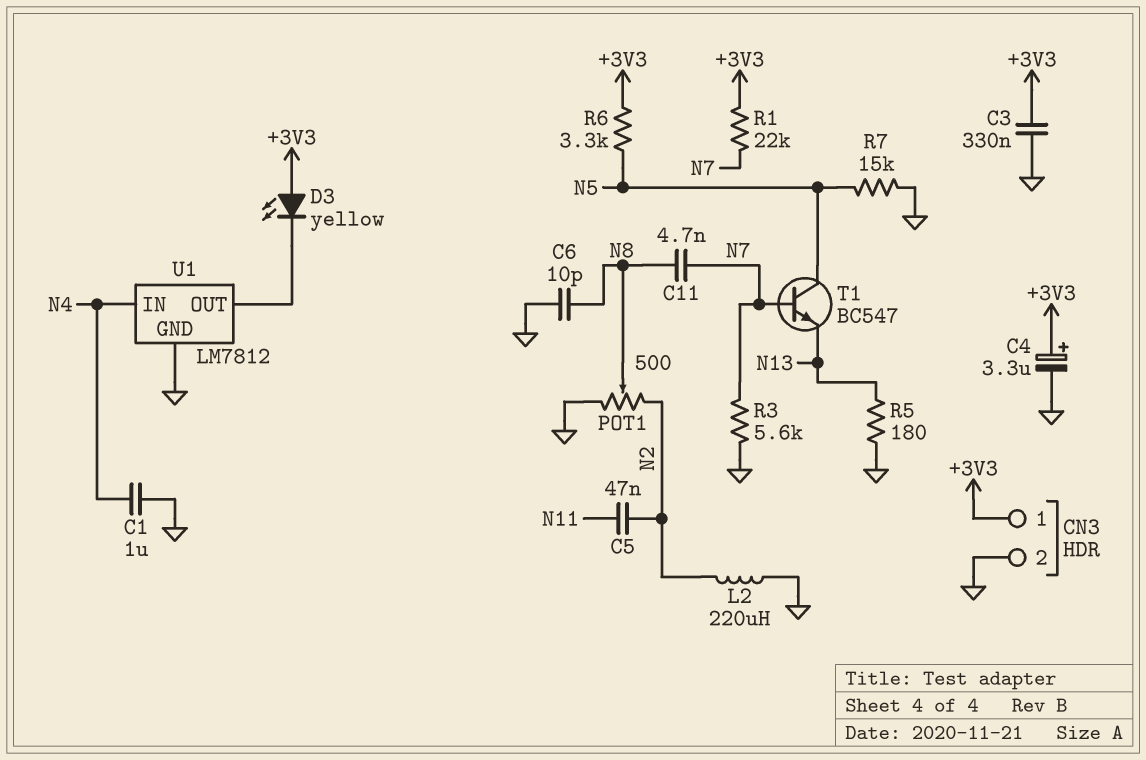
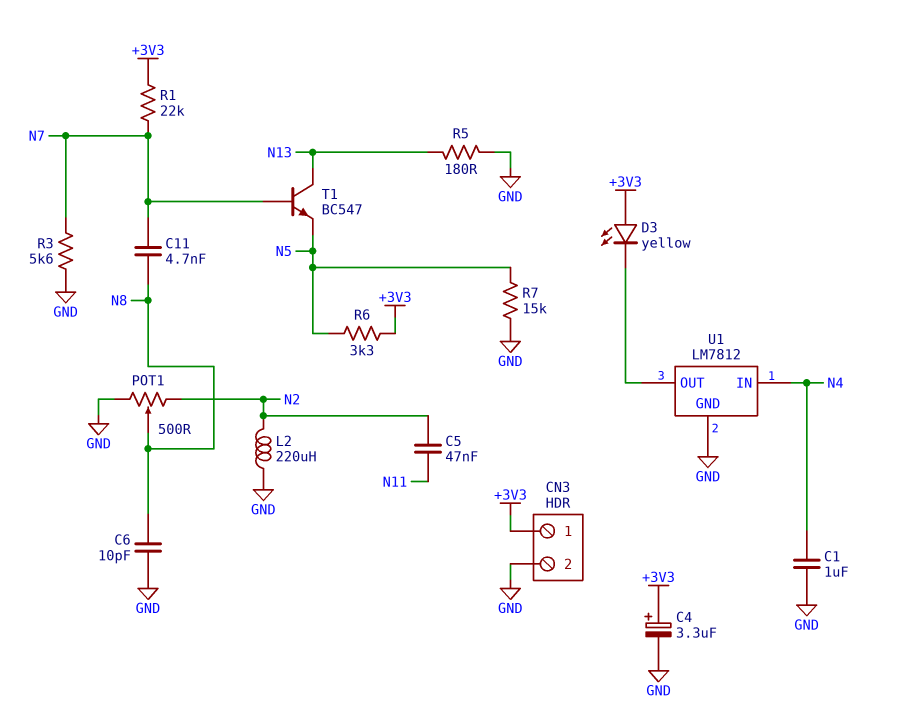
C3: 330nF (+3V3, GND) -> none
T1: NPN BC547 (B N7, C N5, E N13) -> NPN BC547 (B N7, C N13, E N5)

